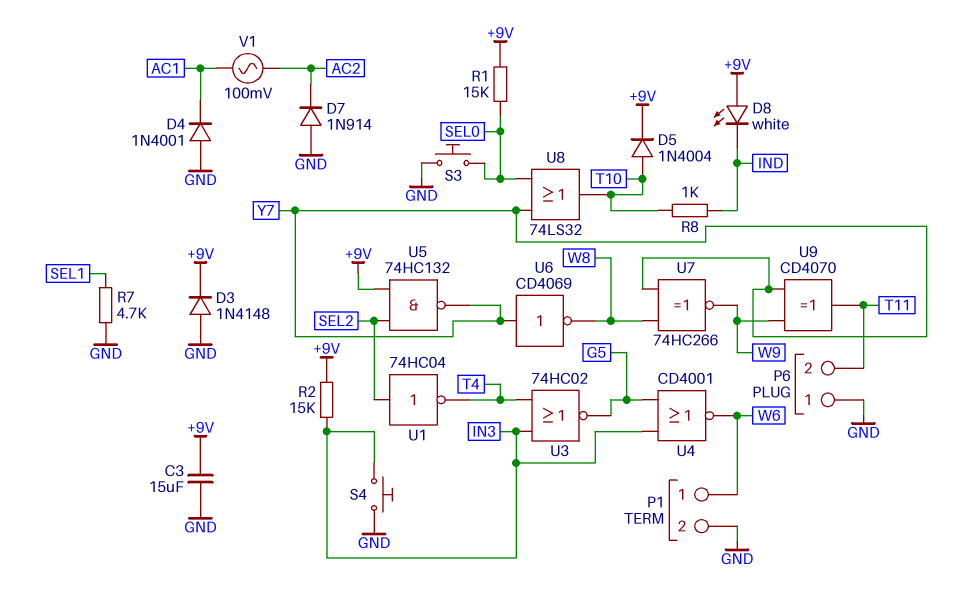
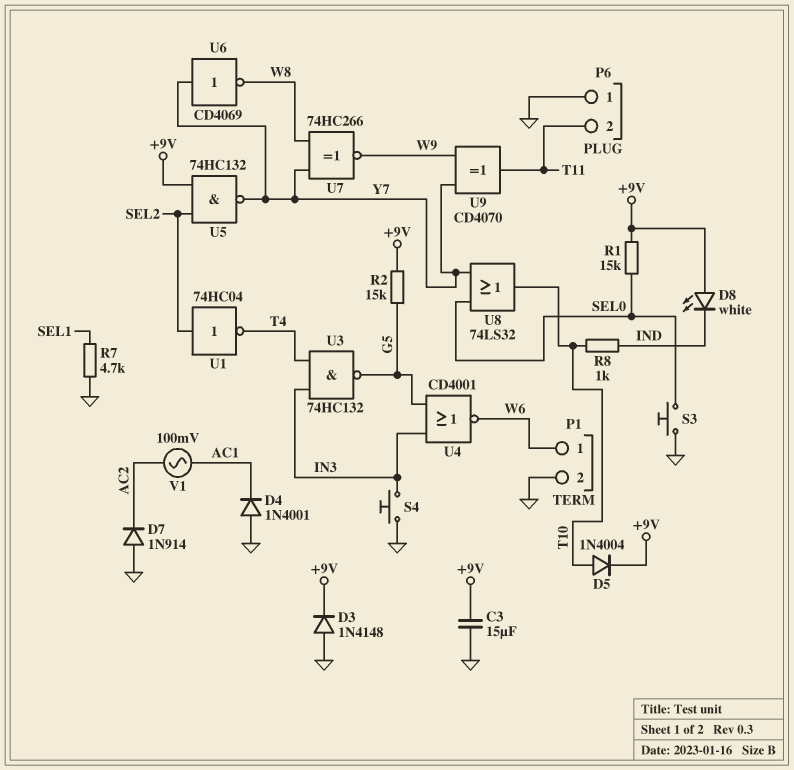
R2: 15k (+9V, IN3) -> 15k (+9V, G5)
U3: NOR 74HC02 (in IN3, in T4, out G5) -> NAND 74HC132 (in IN3, in T4, out G5)

